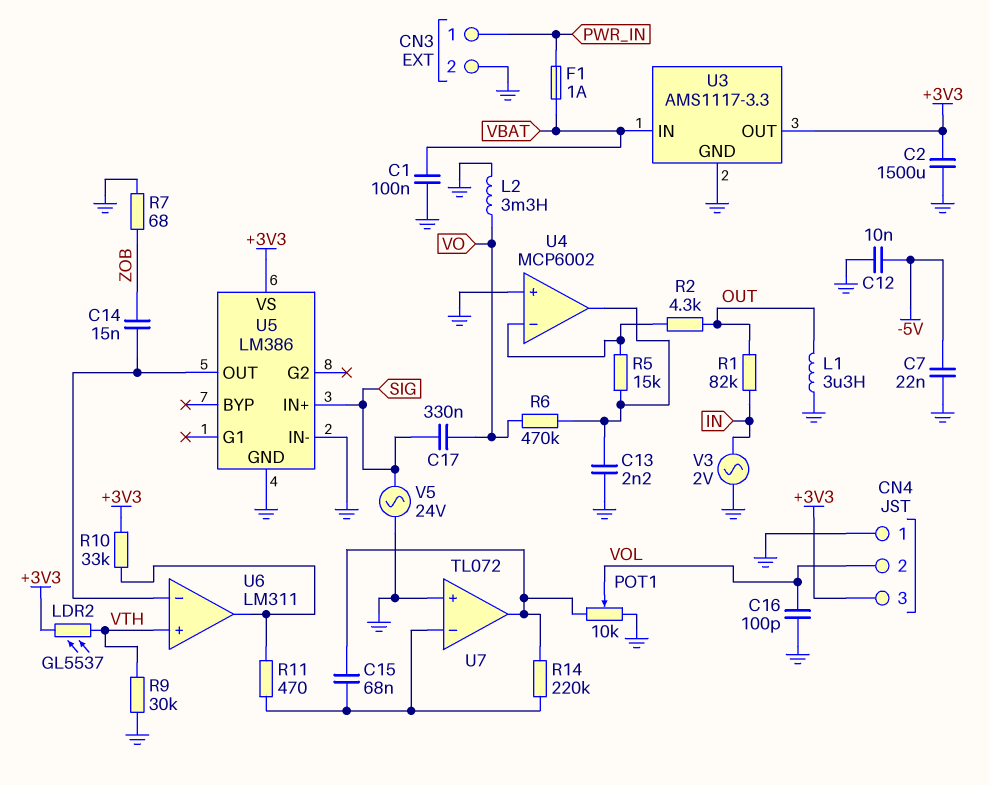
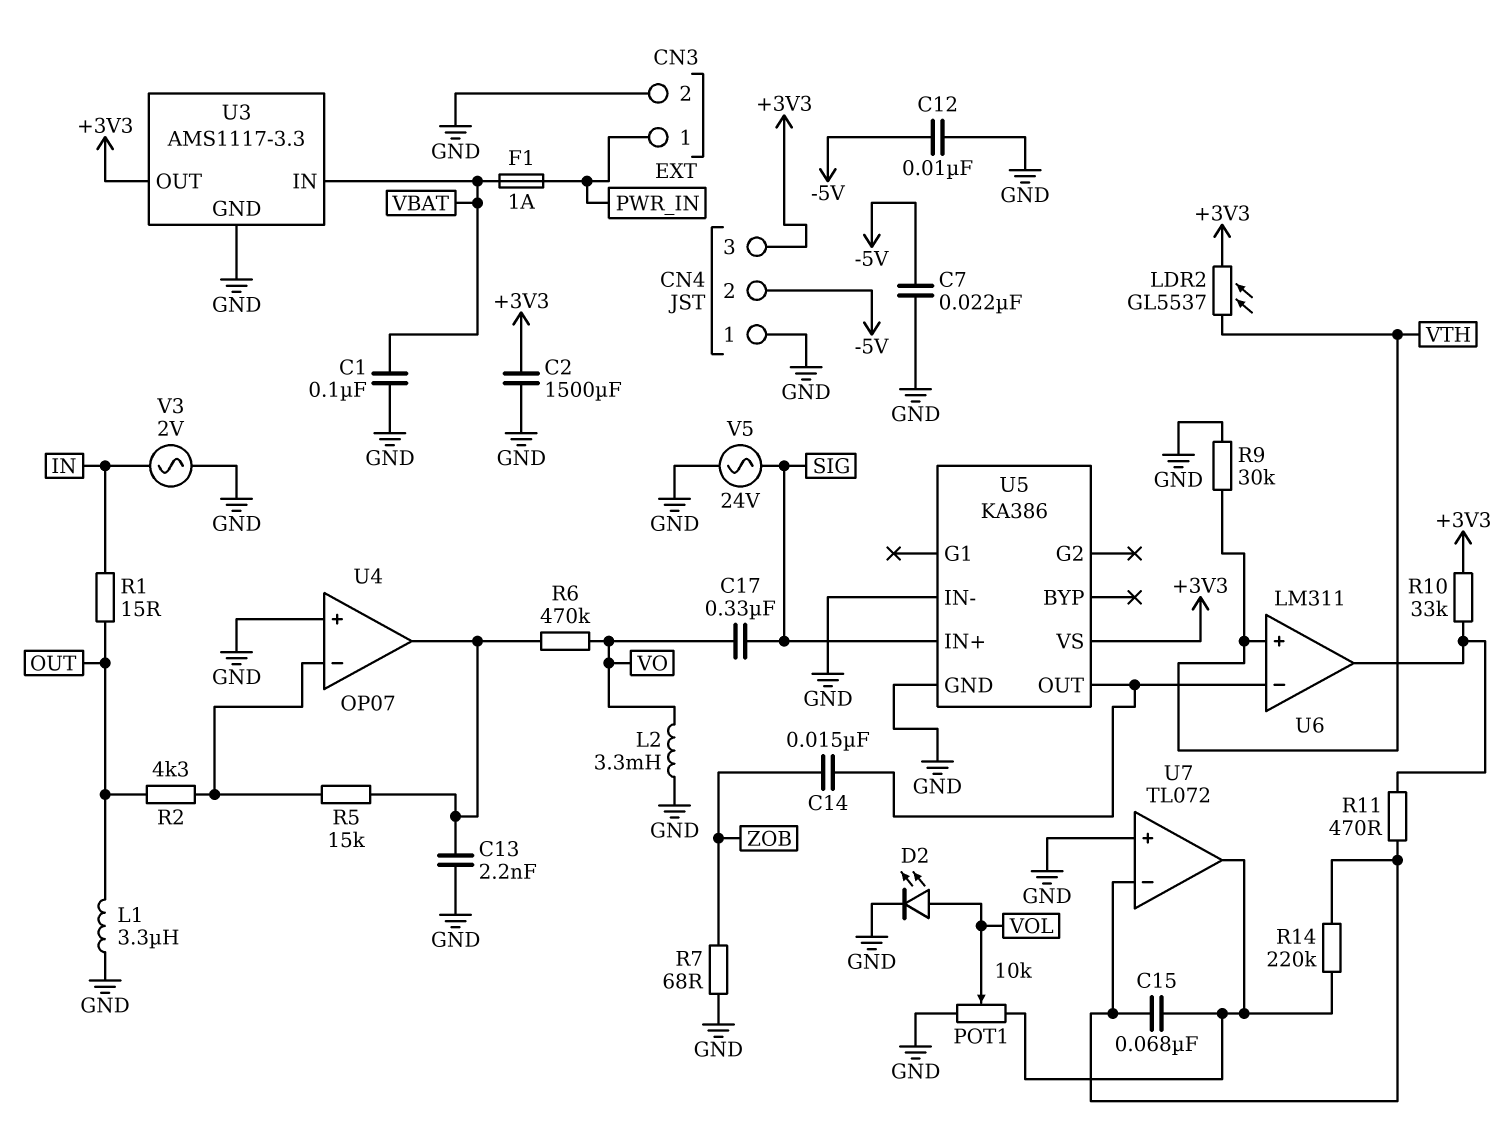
C16: 100pF (GND, VOL) -> none
CN4 pin 2: VOL -> -5V
D2: none -> LED (A VOL, K GND)
R1: 82k (IN, OUT) -> 15 (IN, OUT)
U4: MCP6002 -> OP07
U5: LM386 -> KA386

